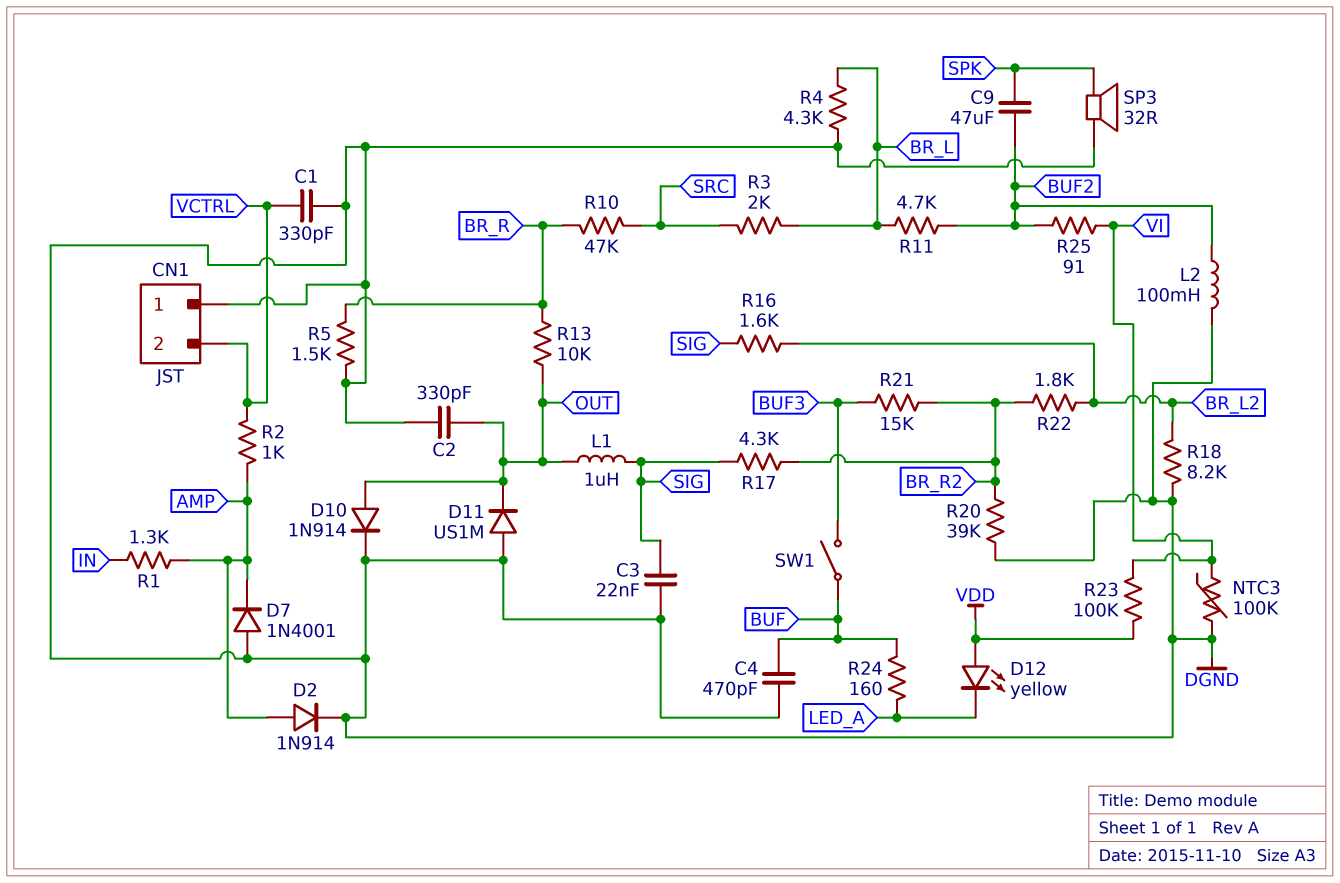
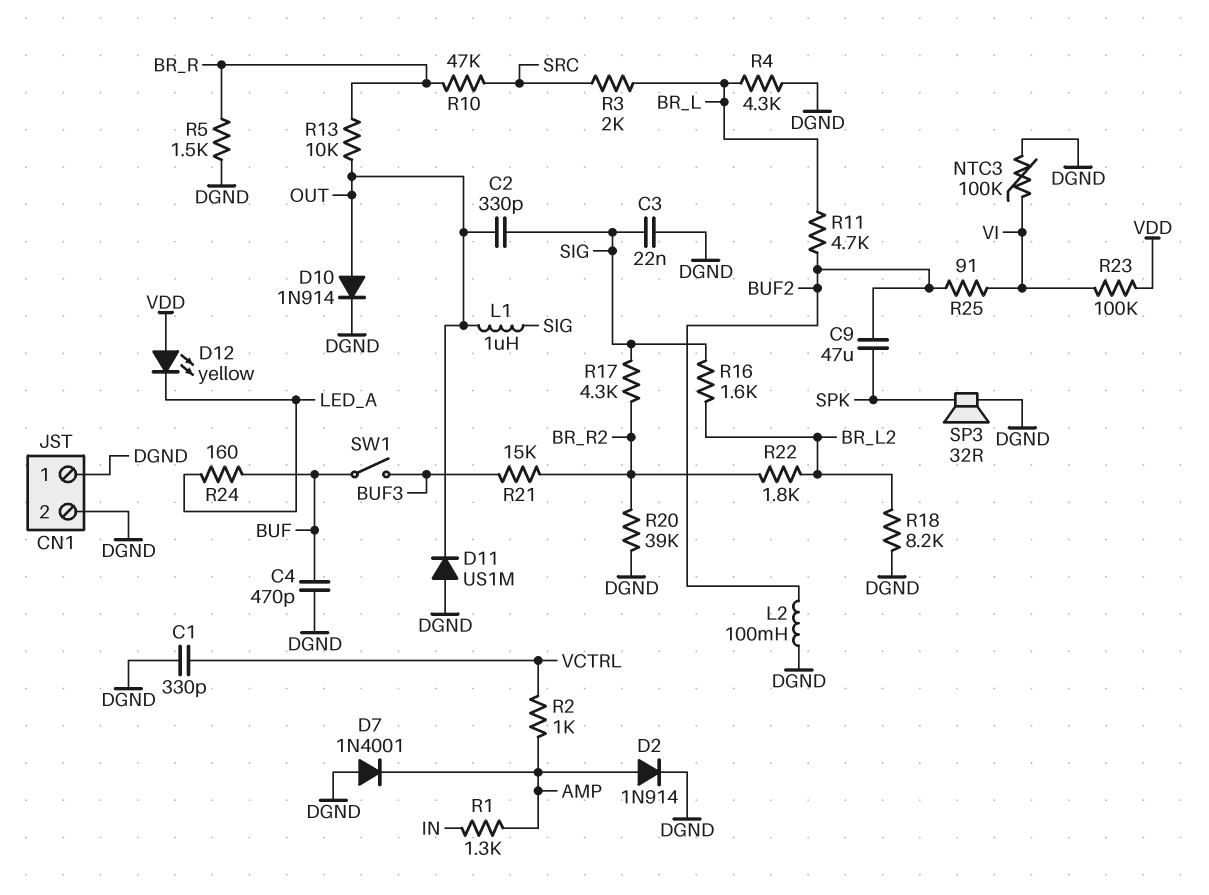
C2: 330pF (DGND, OUT) -> 330pF (OUT, SIG)
CN1 pin 2: VCTRL -> DGND

